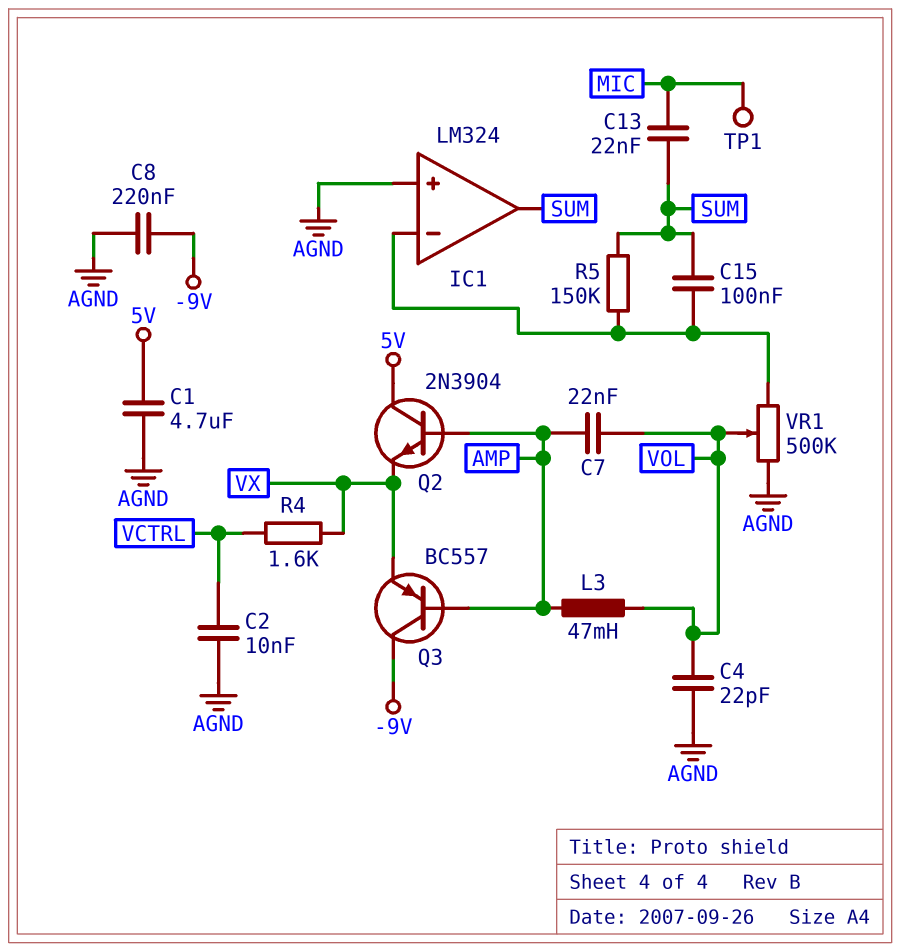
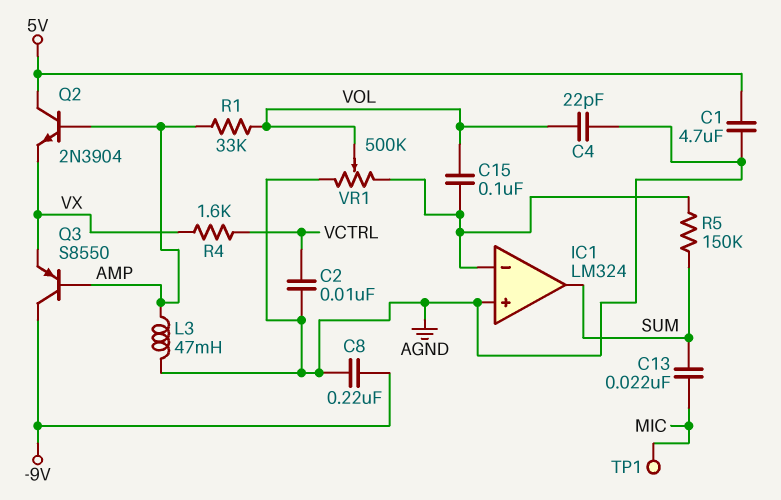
C7: 22nF (AMP, VOL) -> none
C15: 100nF (IC1/in-, SUM) -> 100nF (IC1/in-, VOL)
L3: 47mH (AMP, VOL) -> 47mH (AGND, AMP)
Q3: PNP BC557 (B AMP, C -9V, E VX) -> PNP S8550 (B AMP, C -9V, E VX)
R1: none -> 33k (AMP, VOL)

